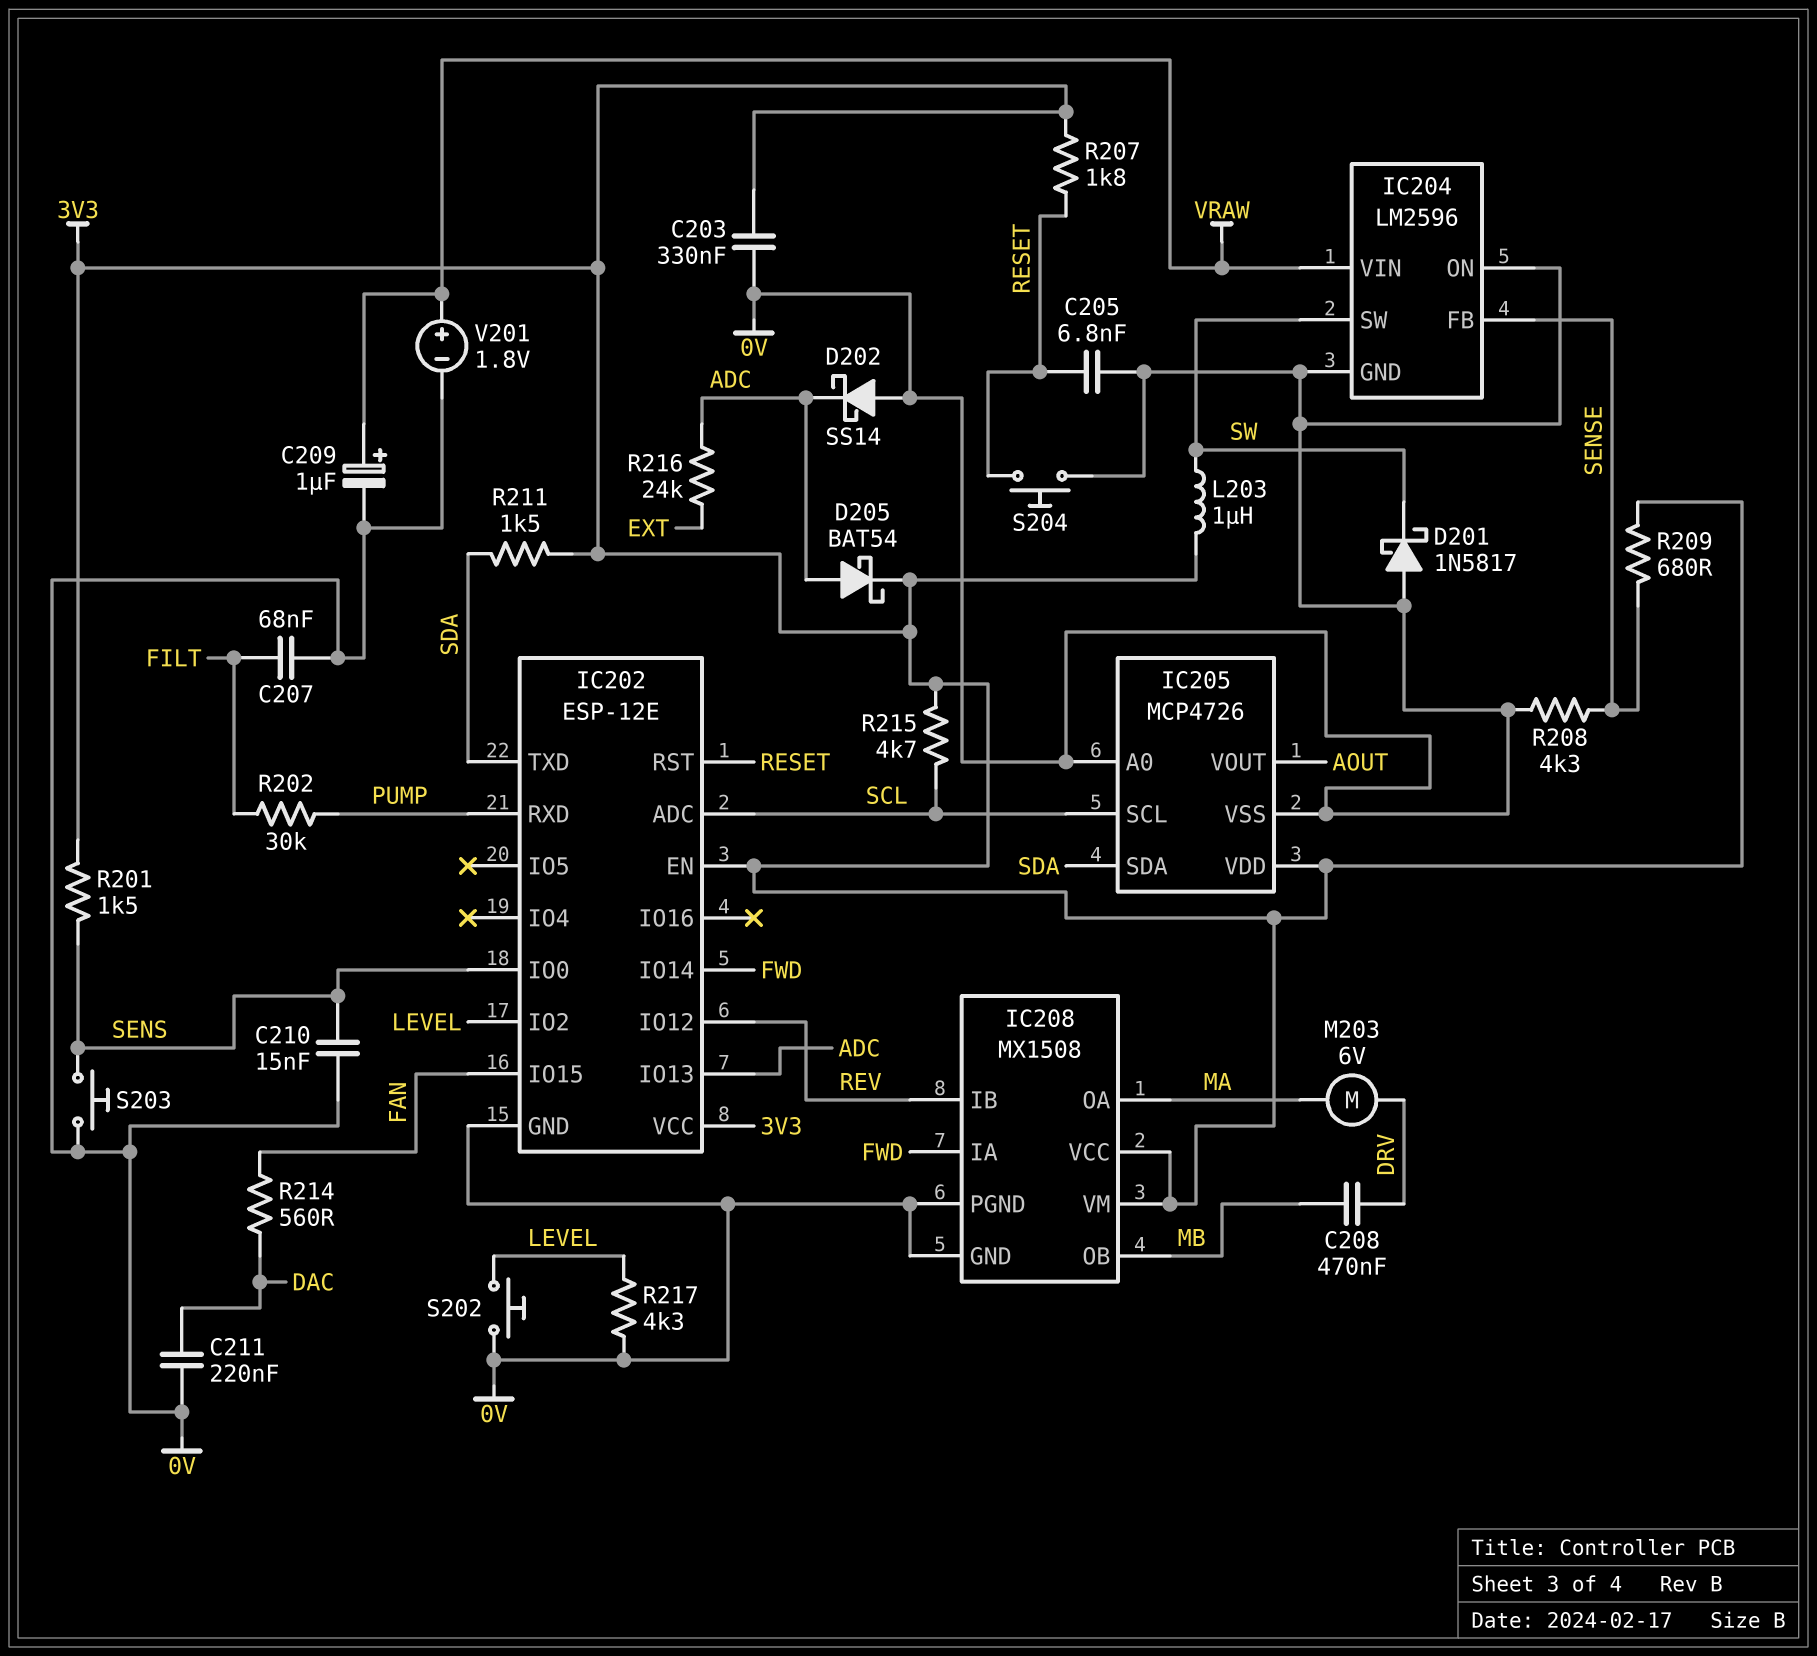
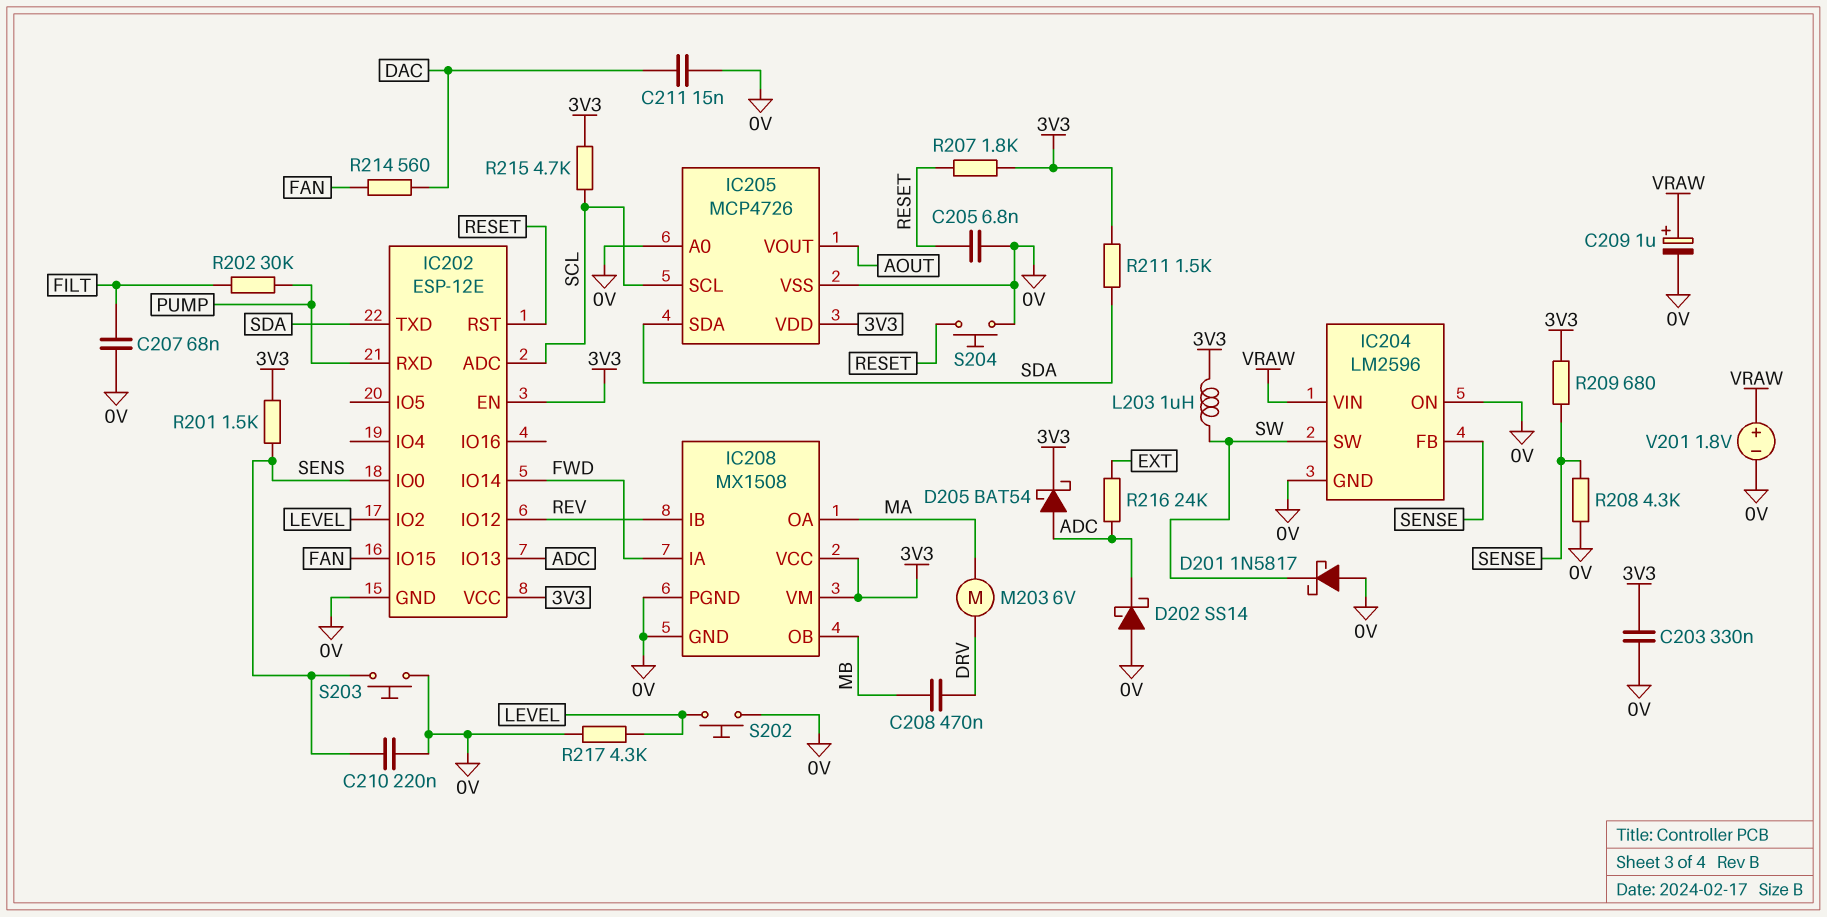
C210: 15nF (0V, SENS) -> 220nF (0V, SENS)
C211: 220nF (0V, DAC) -> 15nF (0V, DAC)

